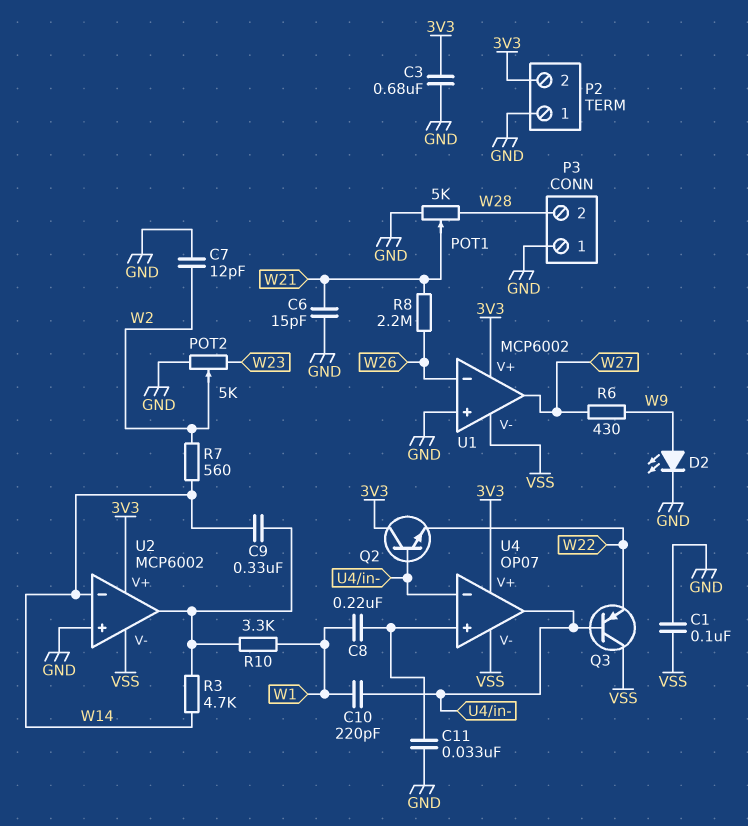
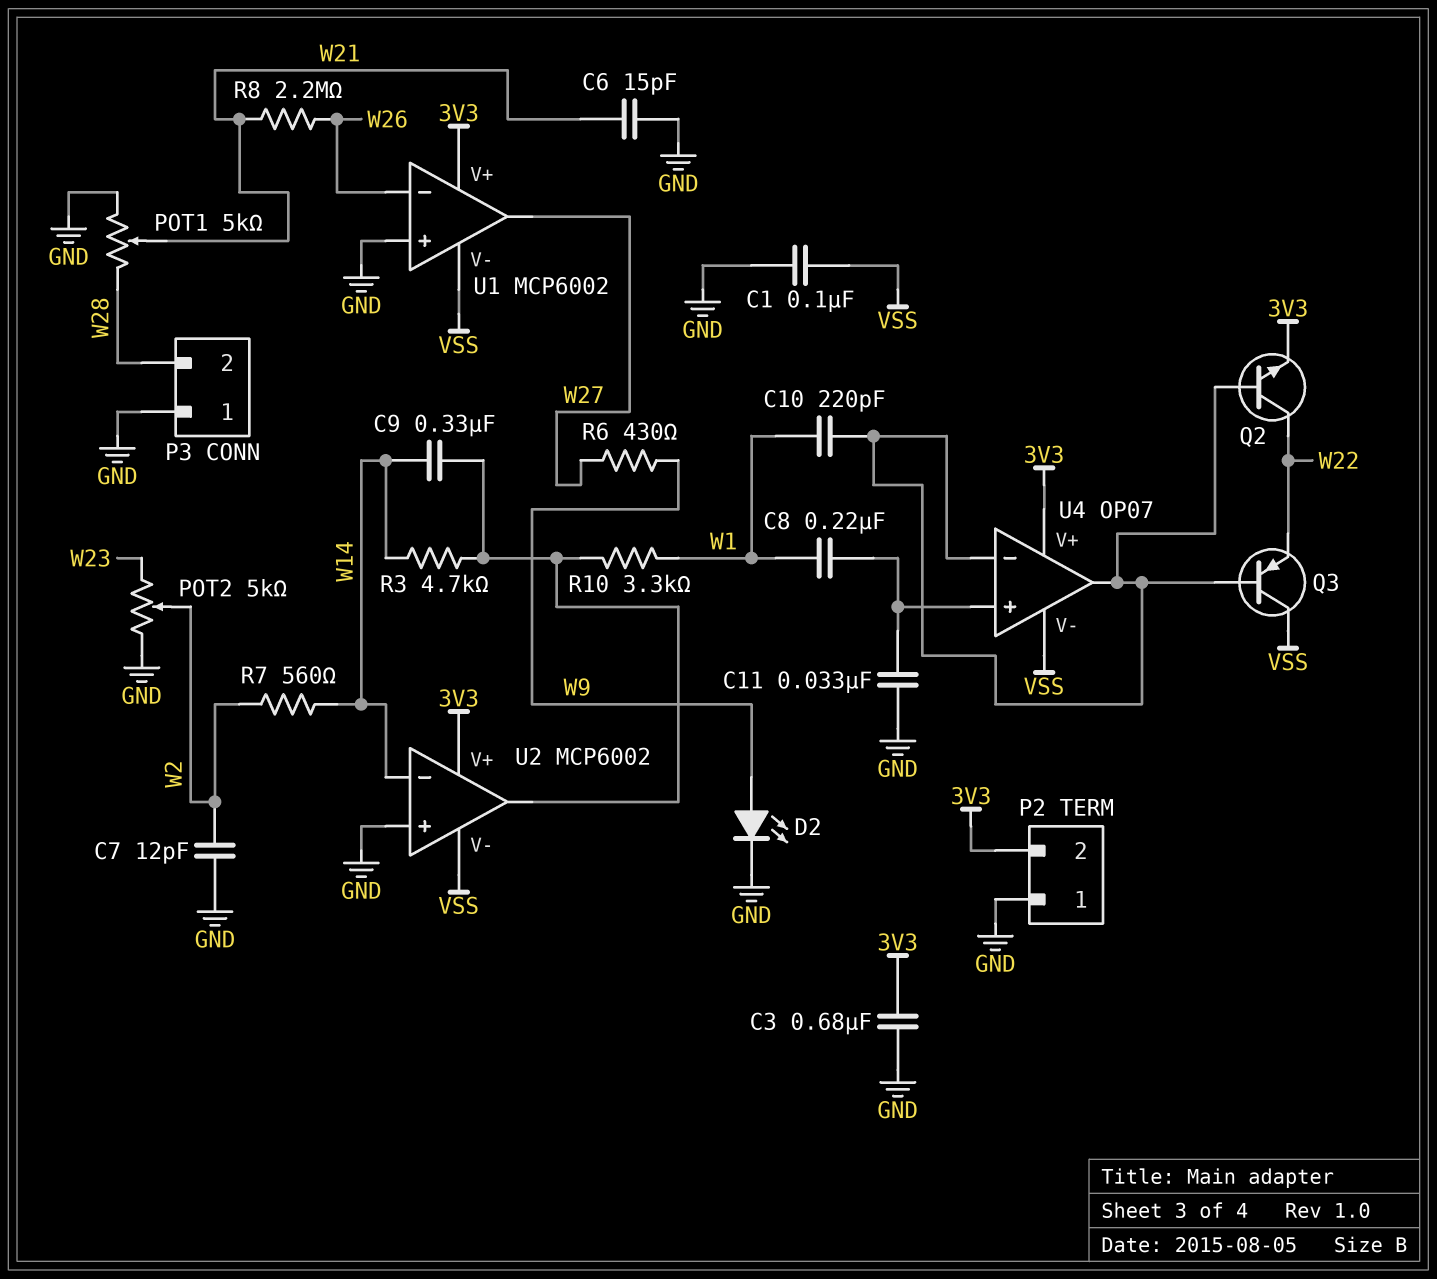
Q2: NPN (B U4/in-, C 3V3, E W22) -> NPN (B U4/in-, C W22, E 3V3)

